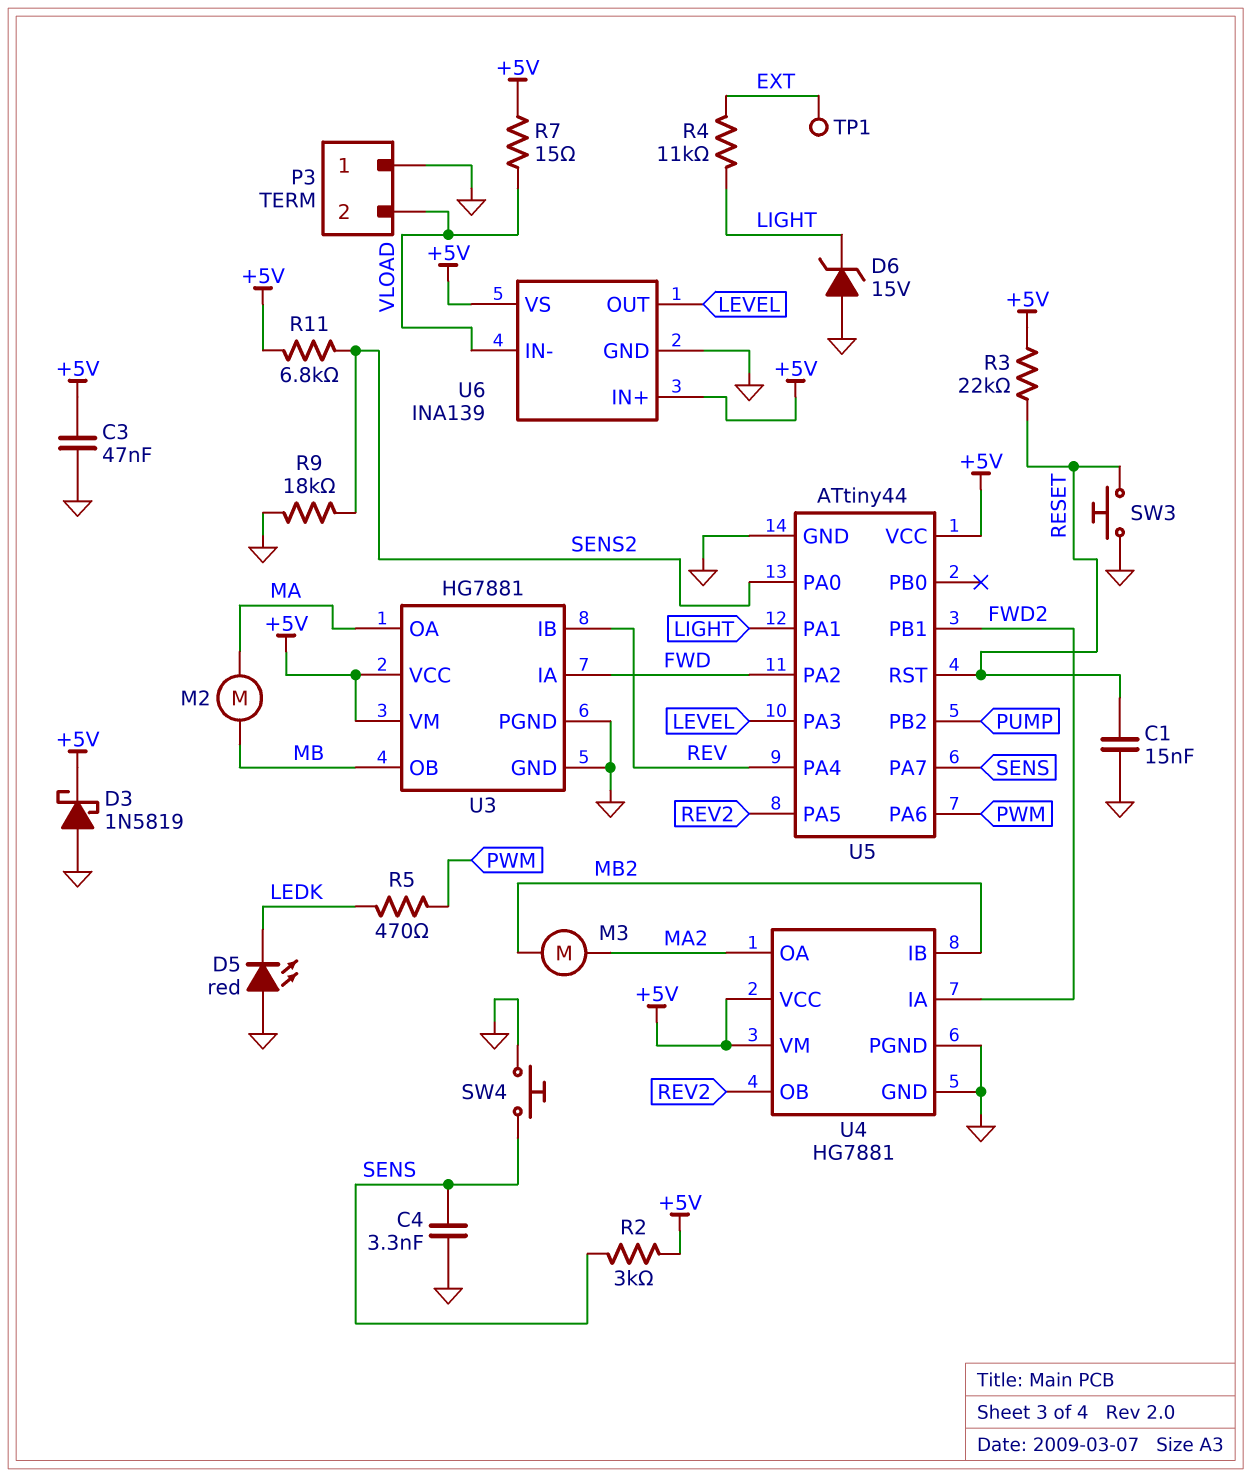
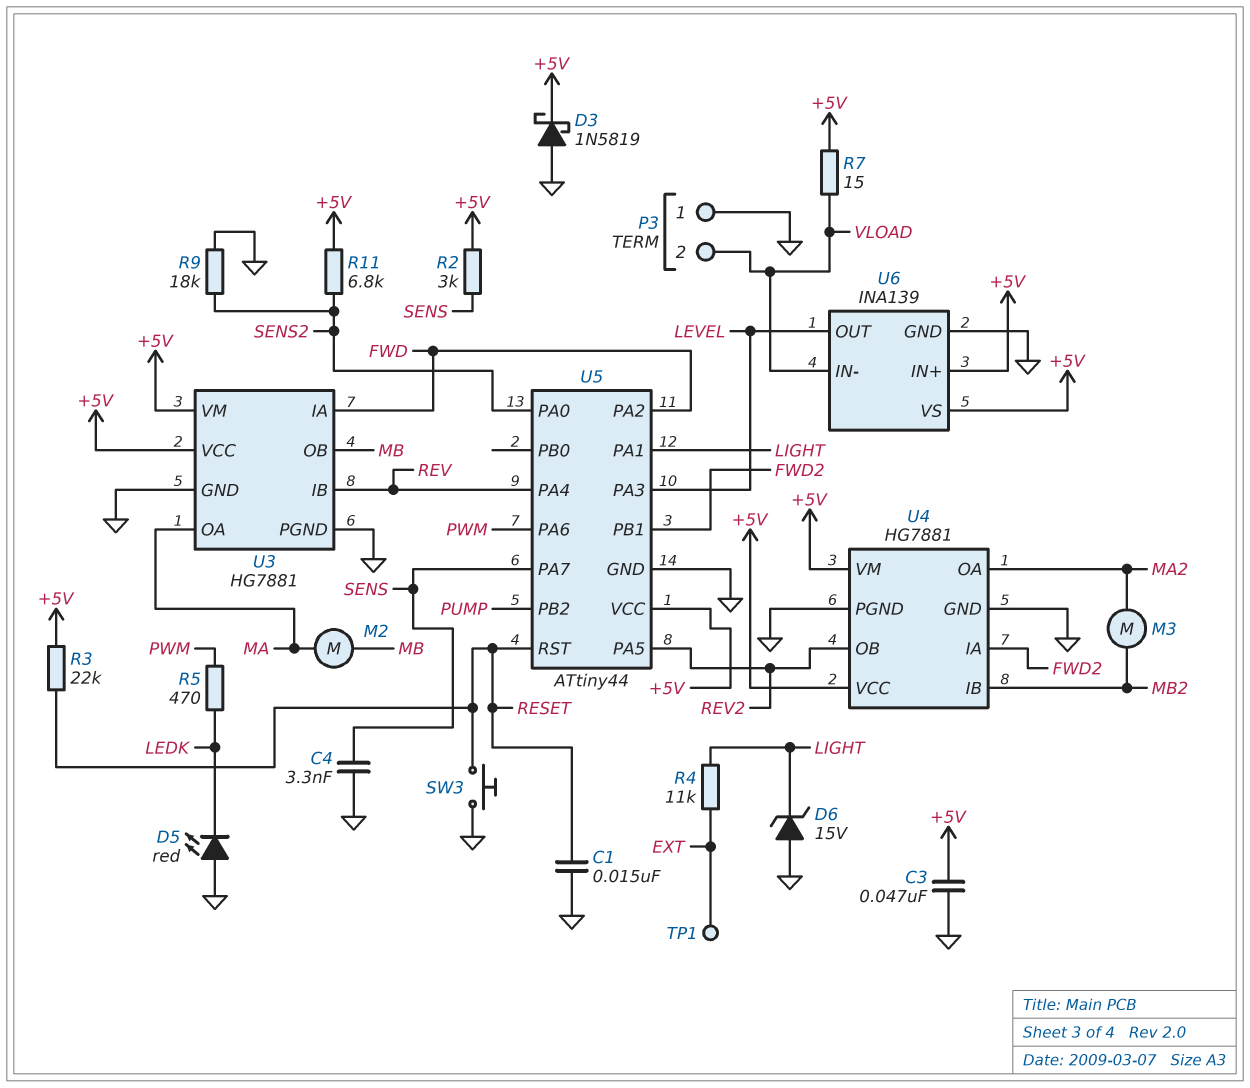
SW4: button (GND, SENS) -> none

